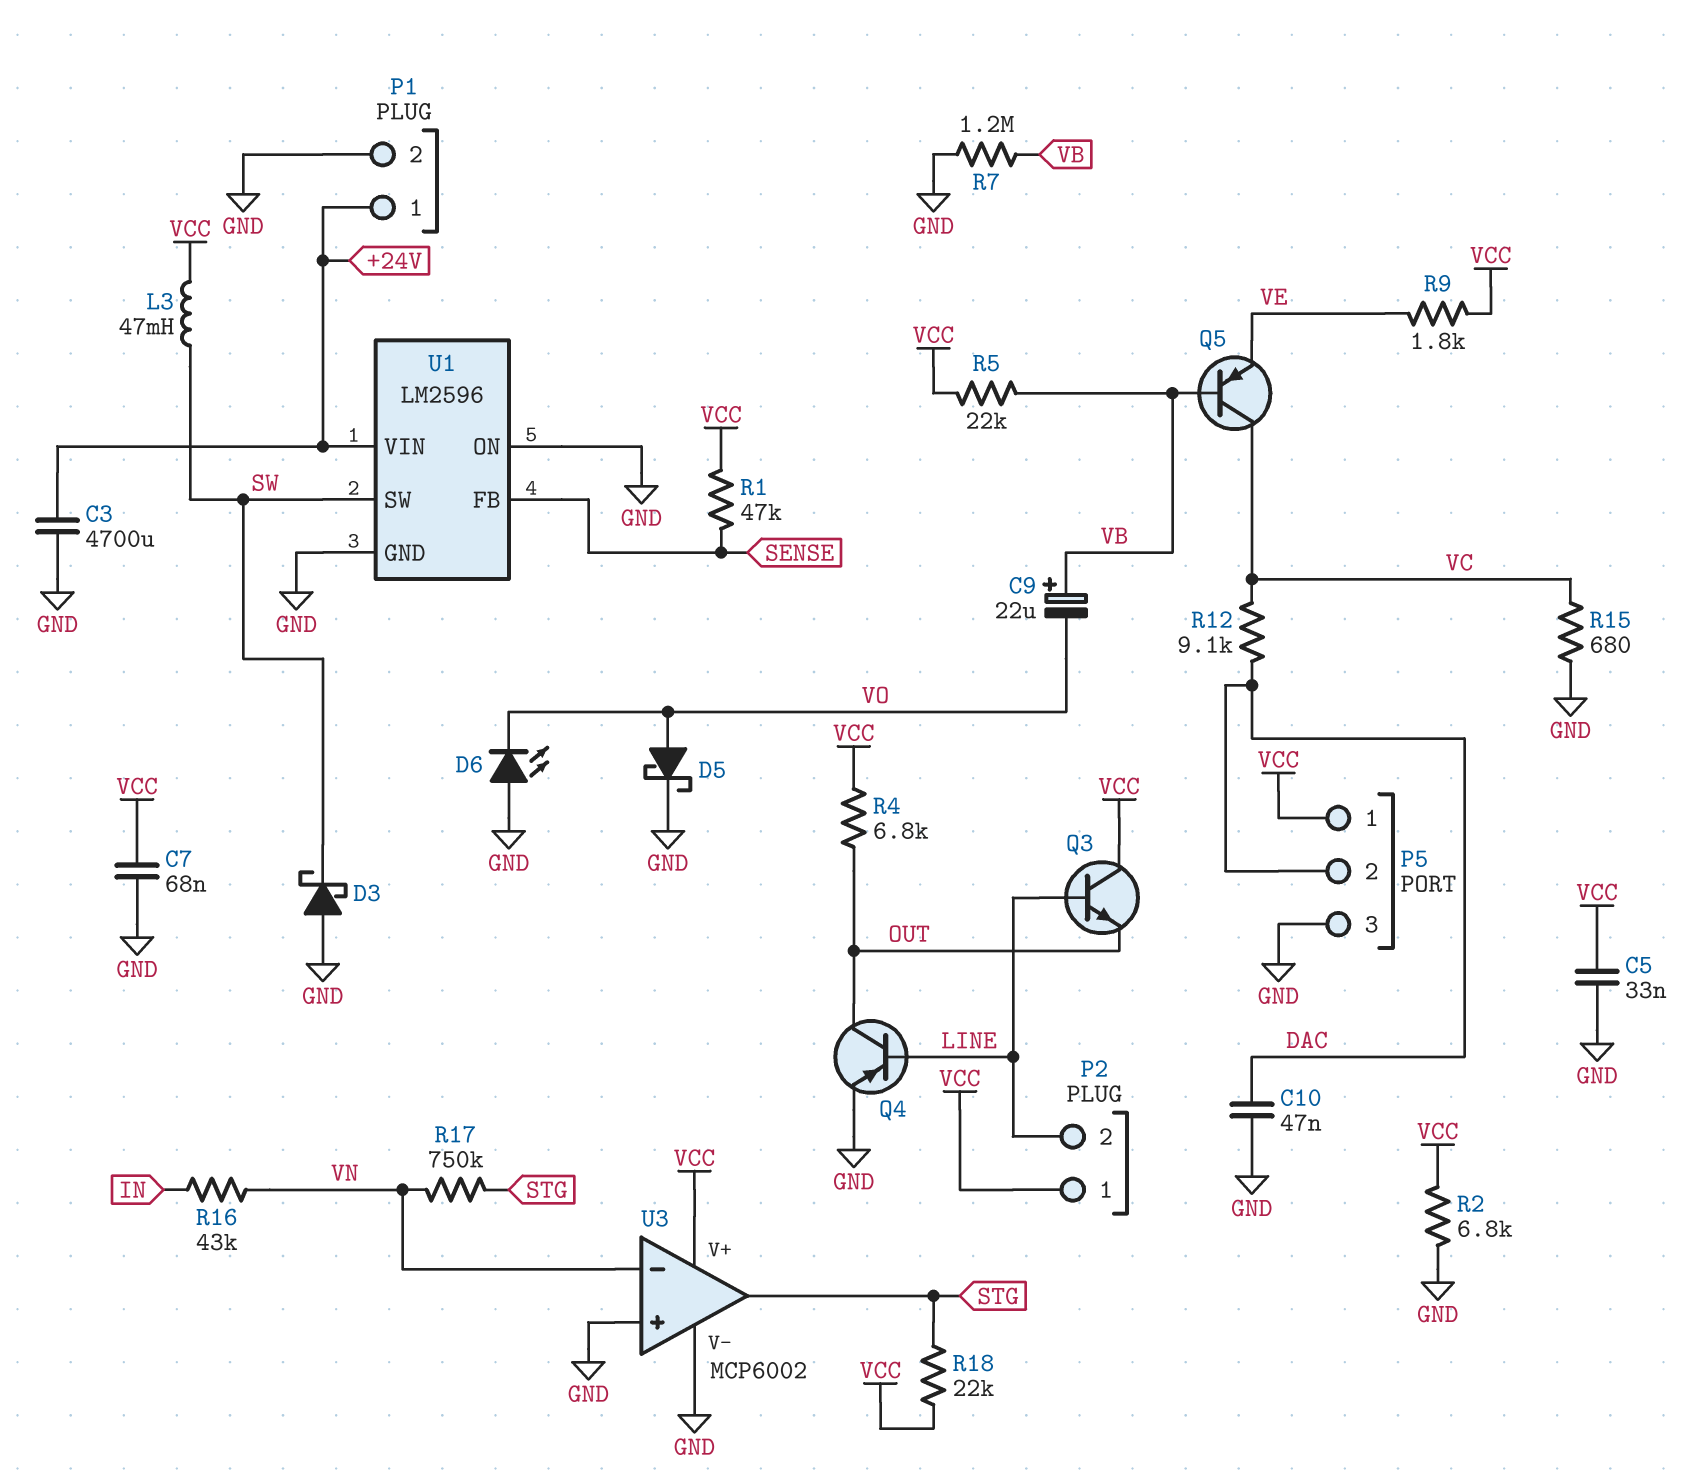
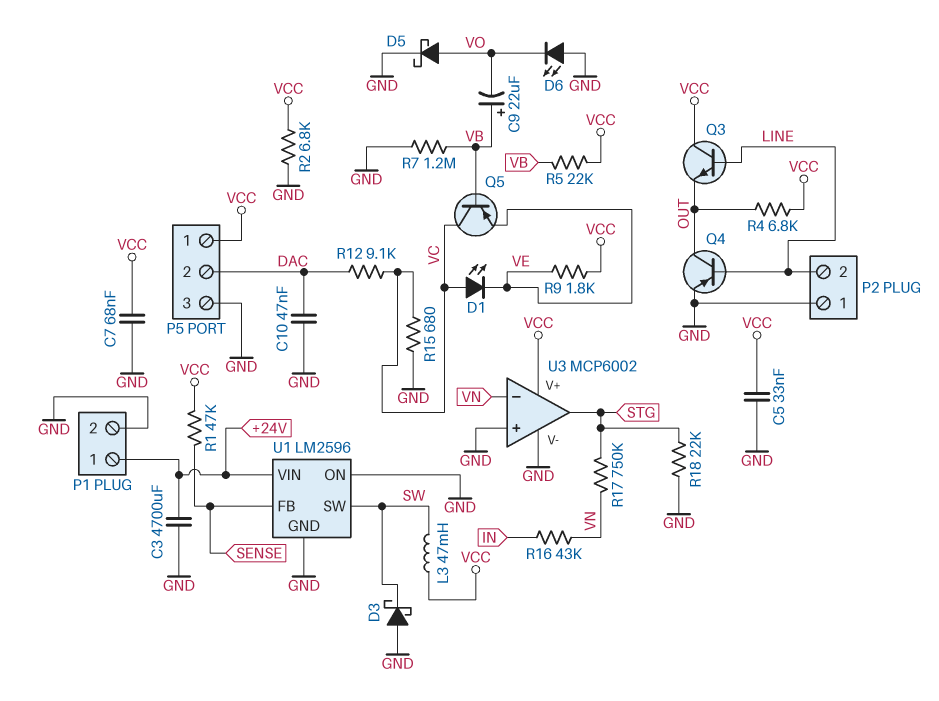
D1: none -> LED (A VC, K VE)
P2 pin 1: VCC -> GND
R18: 22k (STG, VCC) -> 22k (GND, STG)

